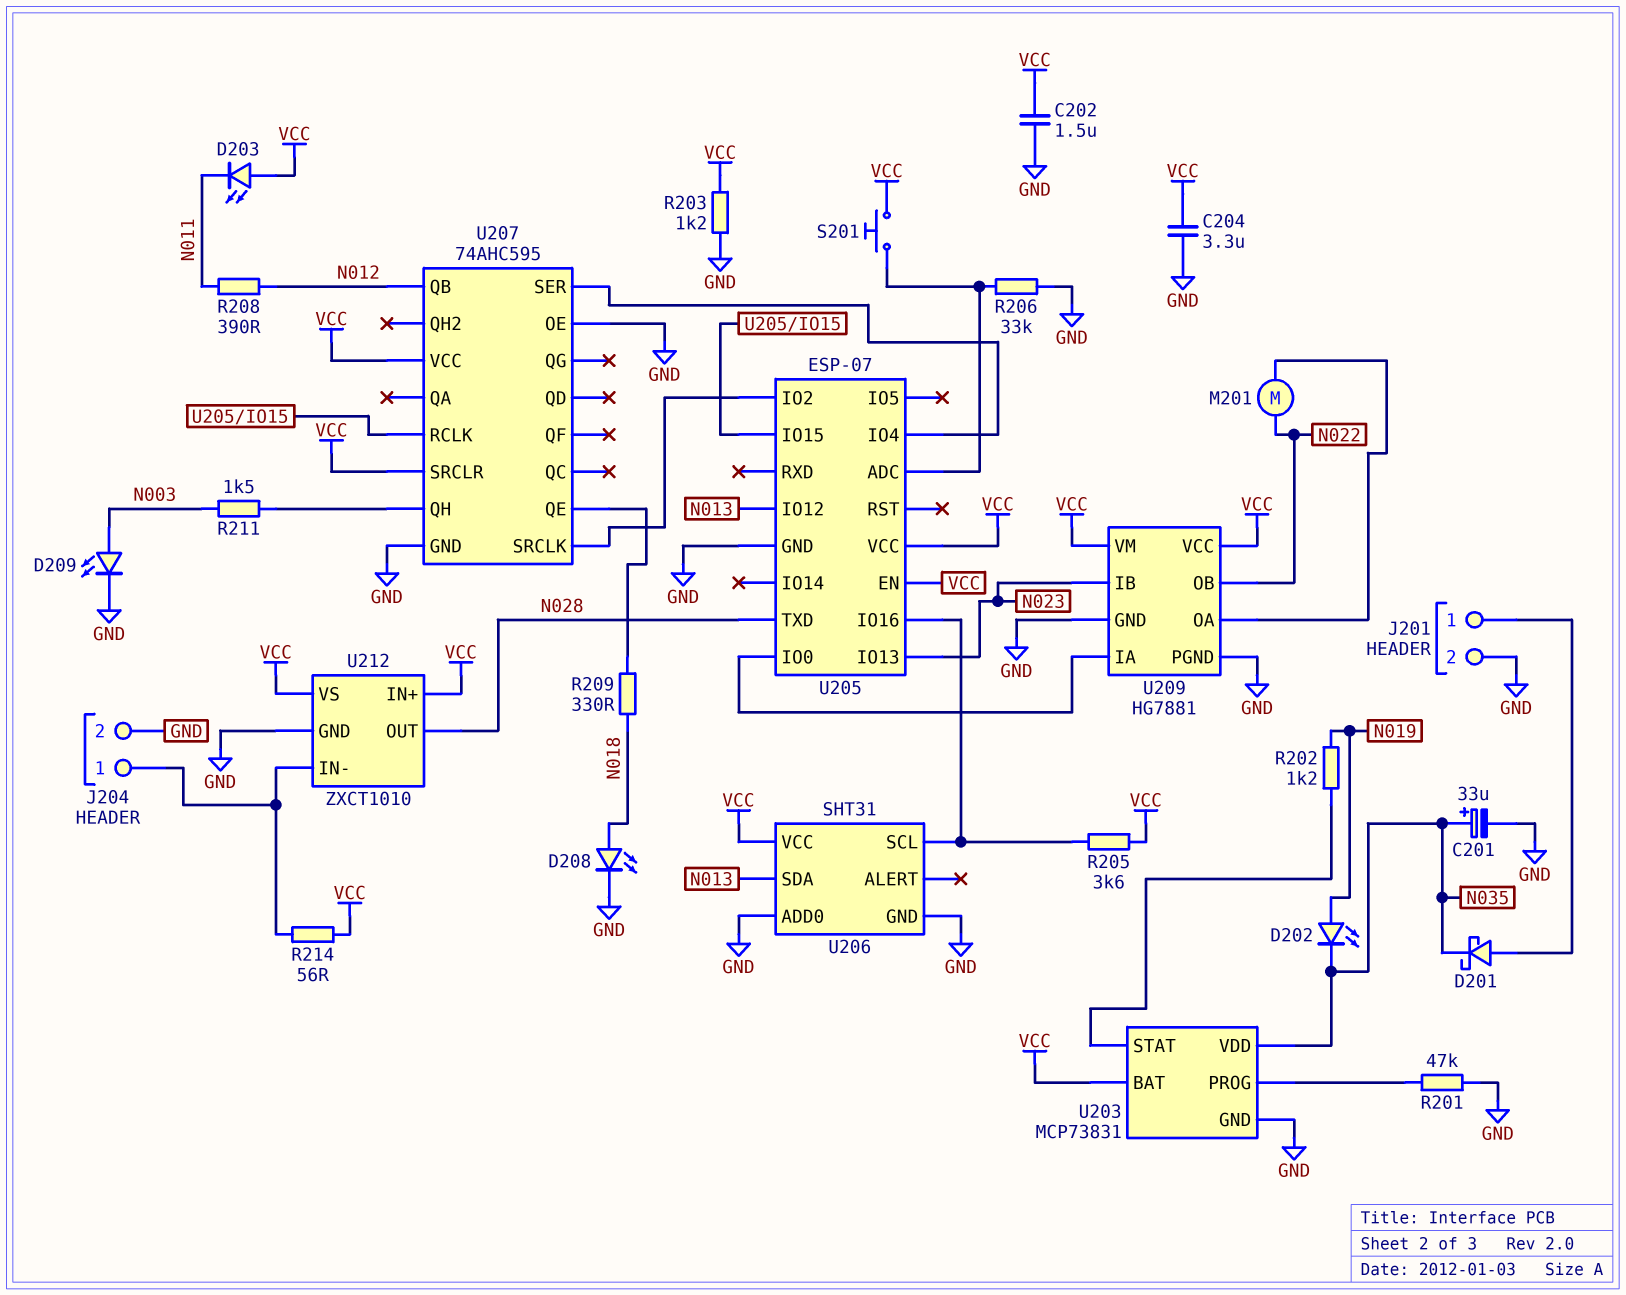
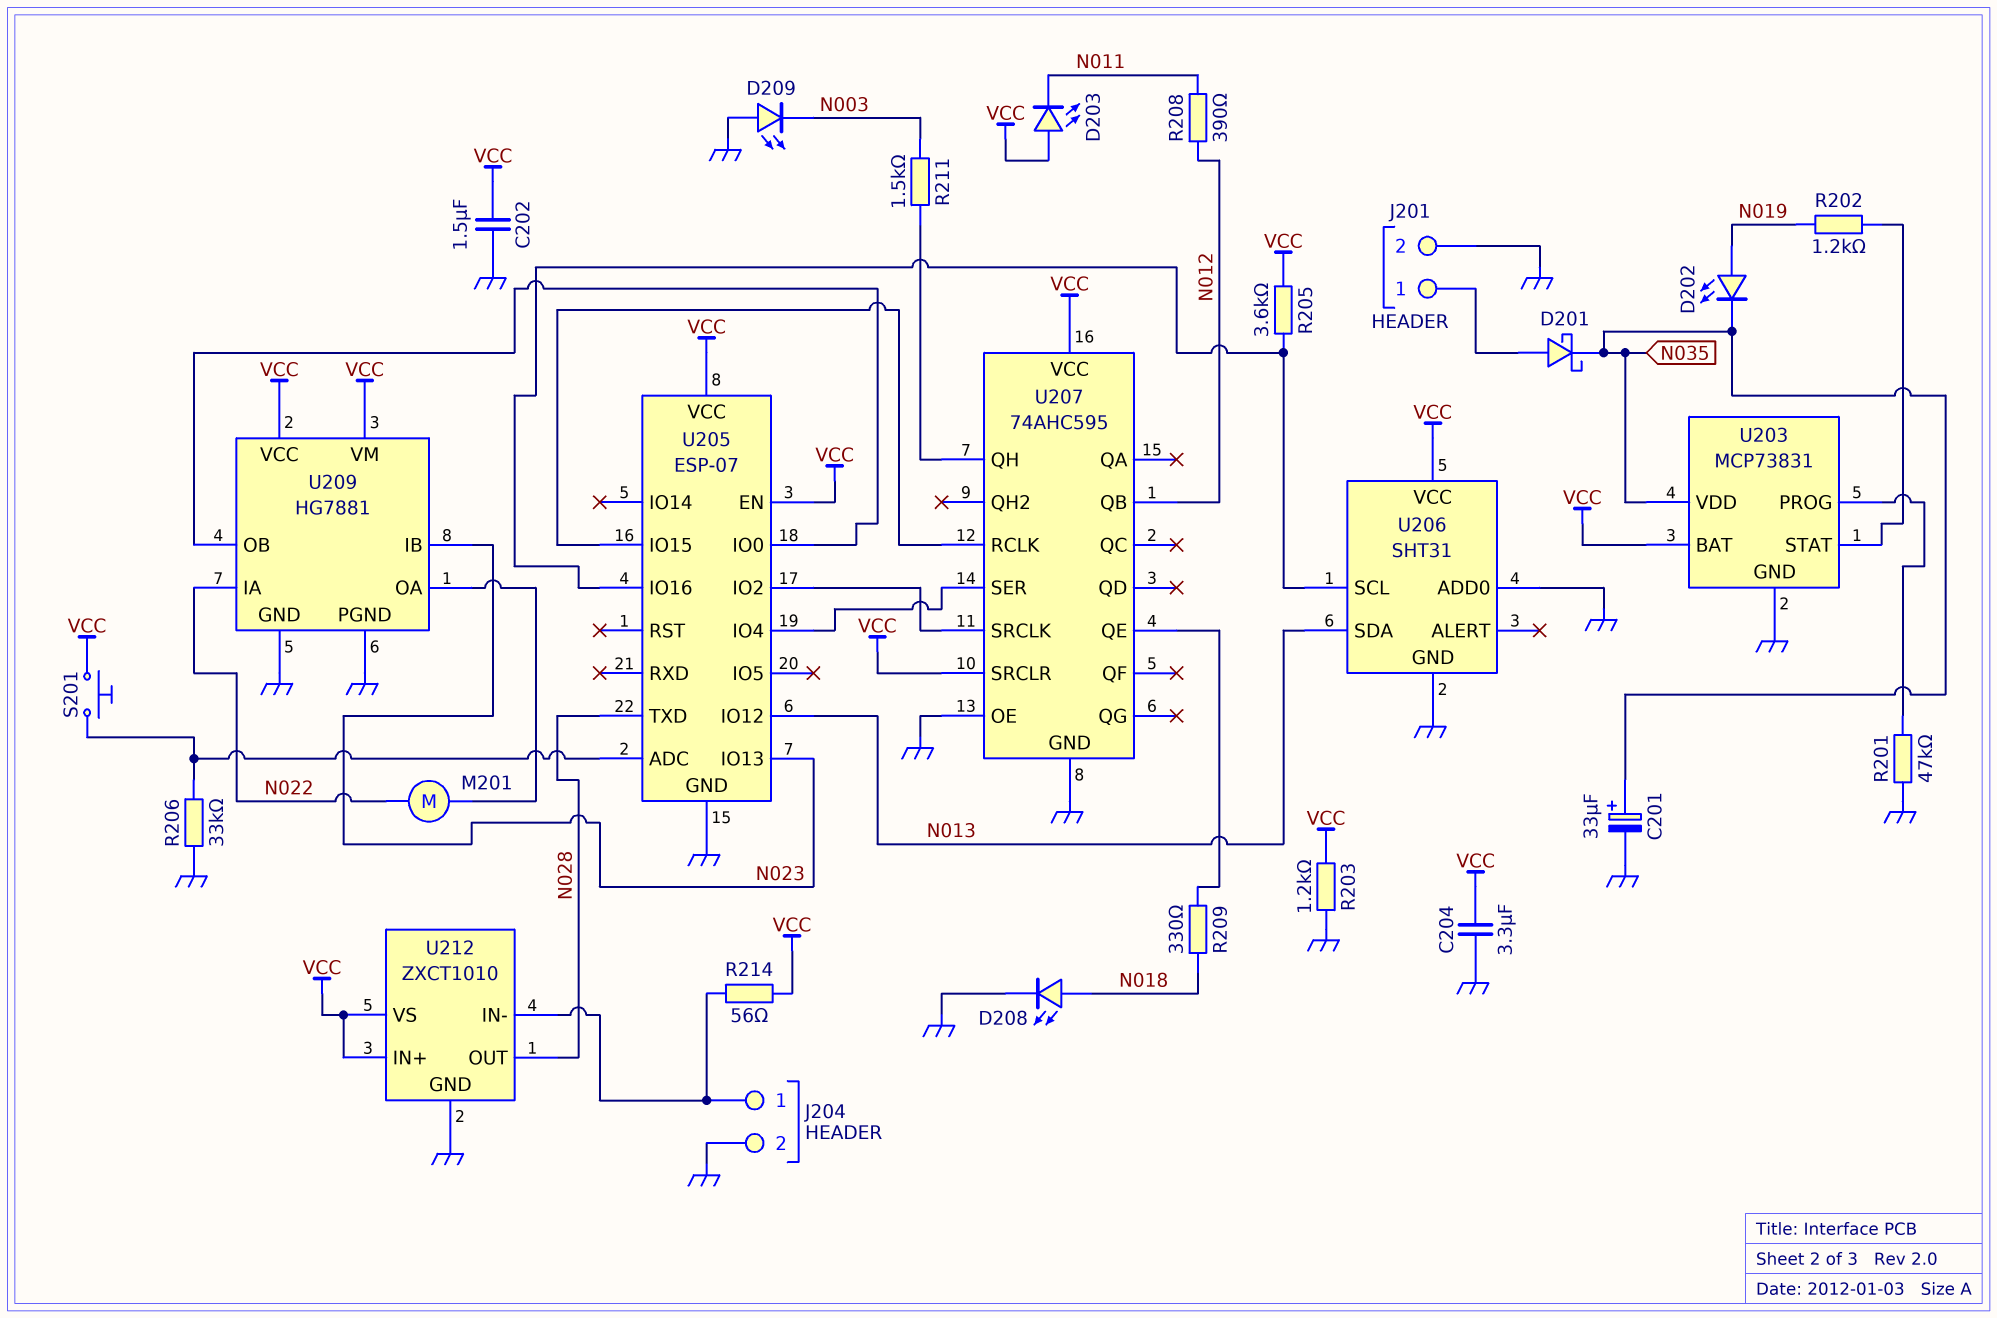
D209: LED (A N003, K GND) -> LED (A GND, K N003)
U209 pin IA: U205/IO0 -> N022
U209 pin OB: N022 -> U205/IO0

